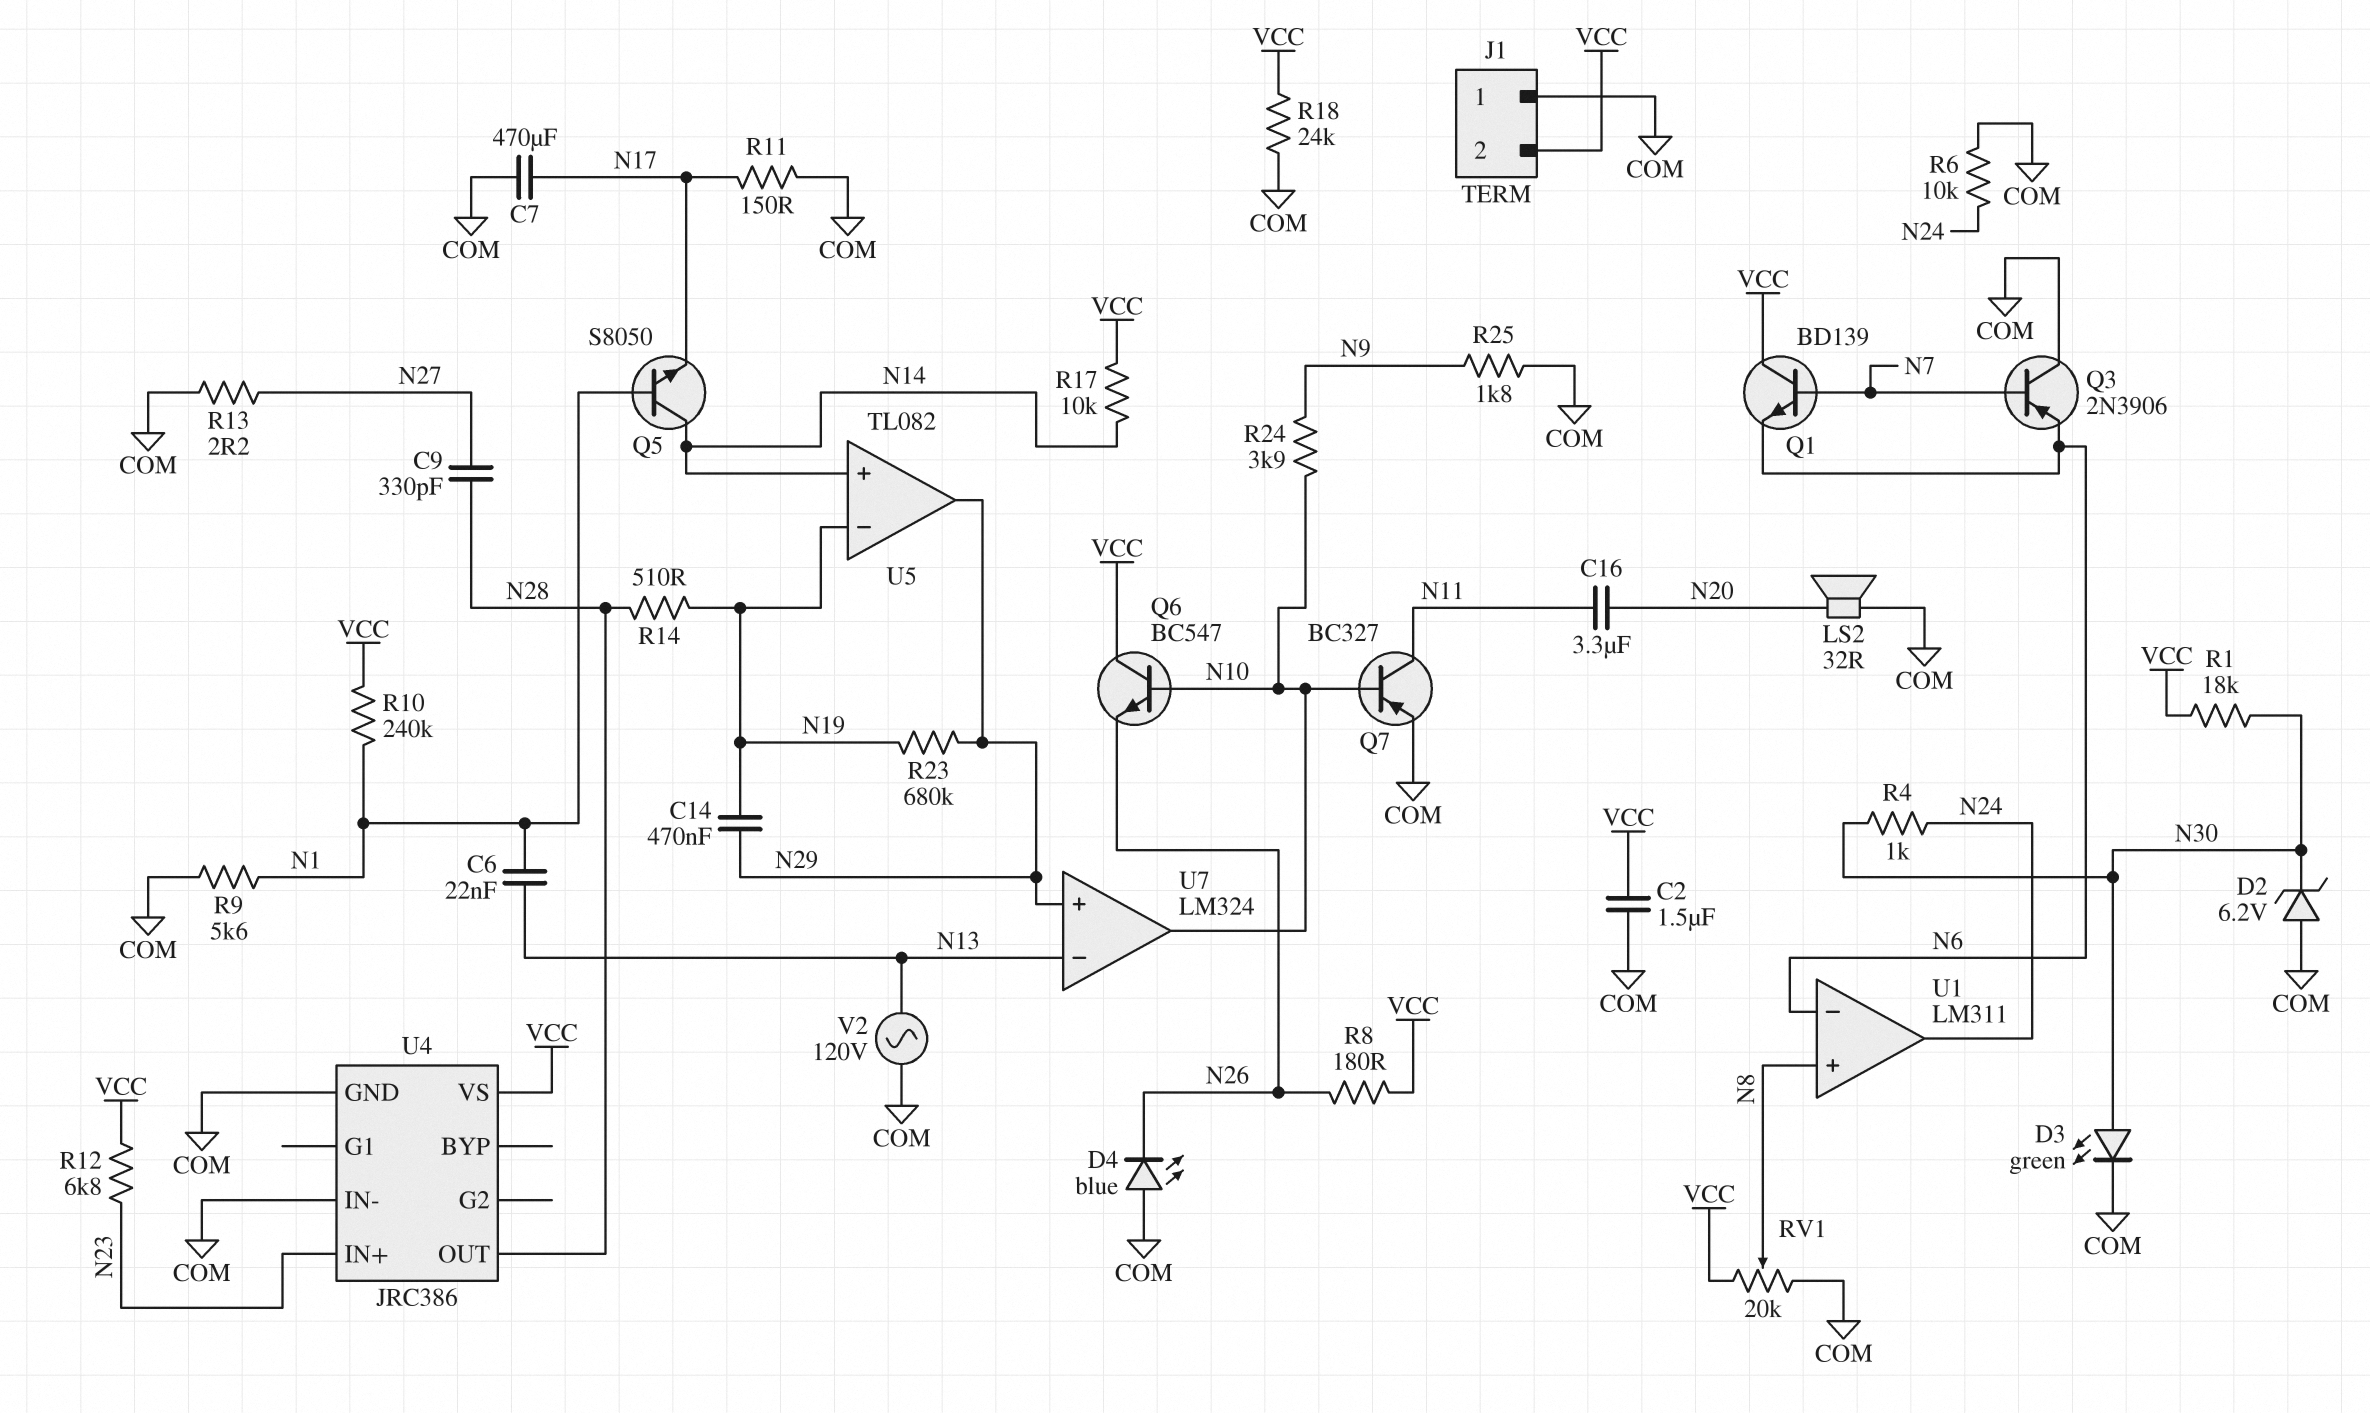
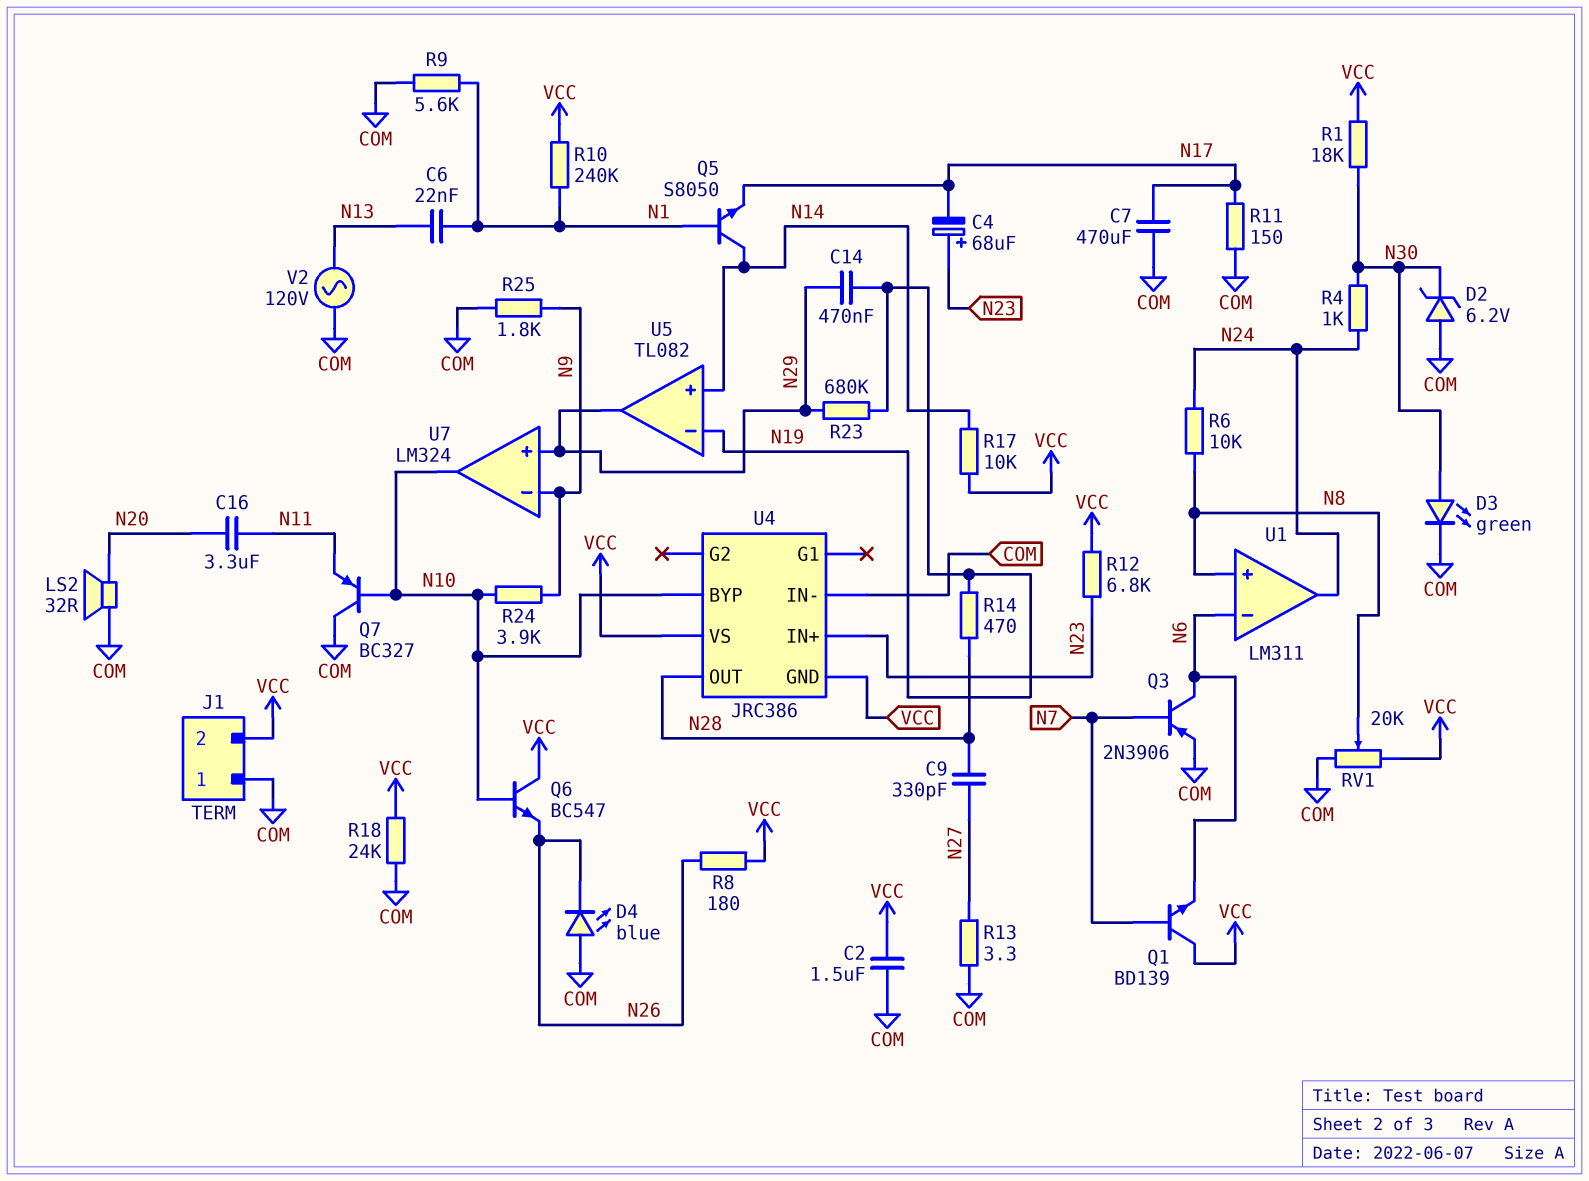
C4: none -> 68uF (plus N23, minus N17)
Q3: PNP 2N3906 (B N7, C COM, E N6) -> PNP 2N3906 (B N7, C N6, E COM)
Q7: PNP BC327 (B N10, C N11, E COM) -> PNP BC327 (B N10, C COM, E N11)
R6: 10k (COM, N24) -> 10k (N8, N24)
R13: 2.2 (COM, N27) -> 3.3 (COM, N27)
R14: 510 (N19, N28) -> 470 (N19, N28)
U4 pin BYP: none -> N10
U4 pin GND: COM -> VCC
U7 pin in-: N13 -> N9

